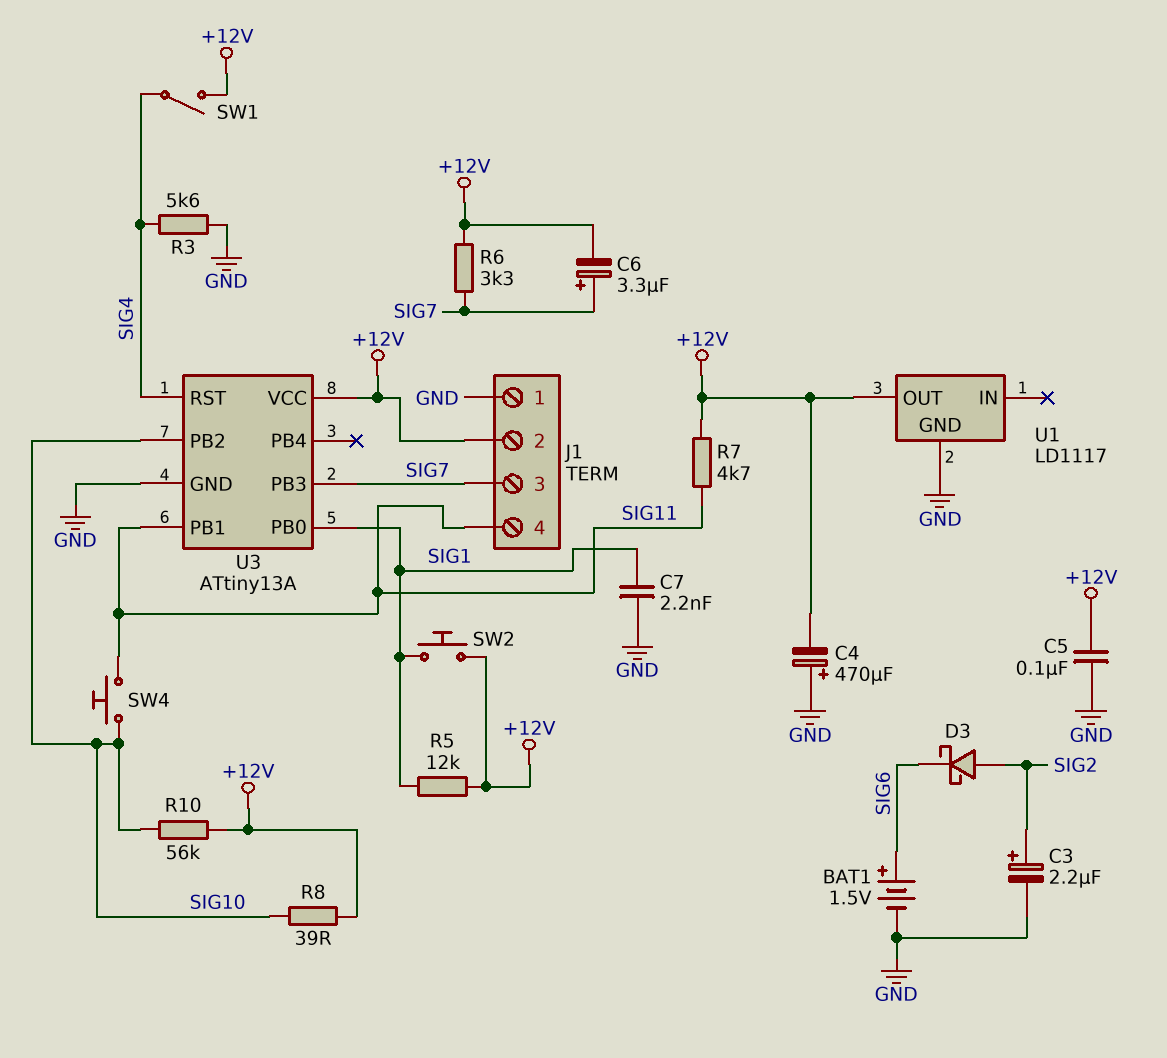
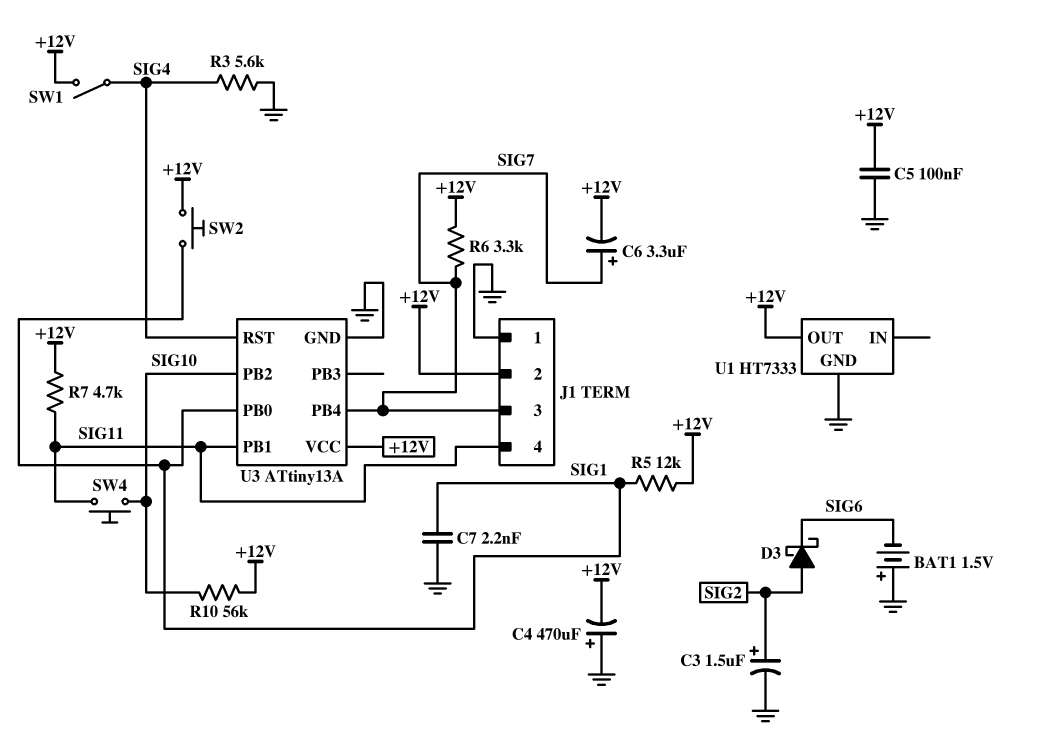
BAT1: 1.5V (plus SIG6, minus GND) -> 1.5V (plus GND, minus SIG6)
C3: 2.2uF (plus SIG2, minus GND) -> 1.5uF (plus SIG2, minus GND)
R8: 39 (+12V, SIG10) -> none
U1: LD1117 -> HT7333
U3 pin PB3: SIG7 -> none
U3 pin PB4: none -> SIG7

